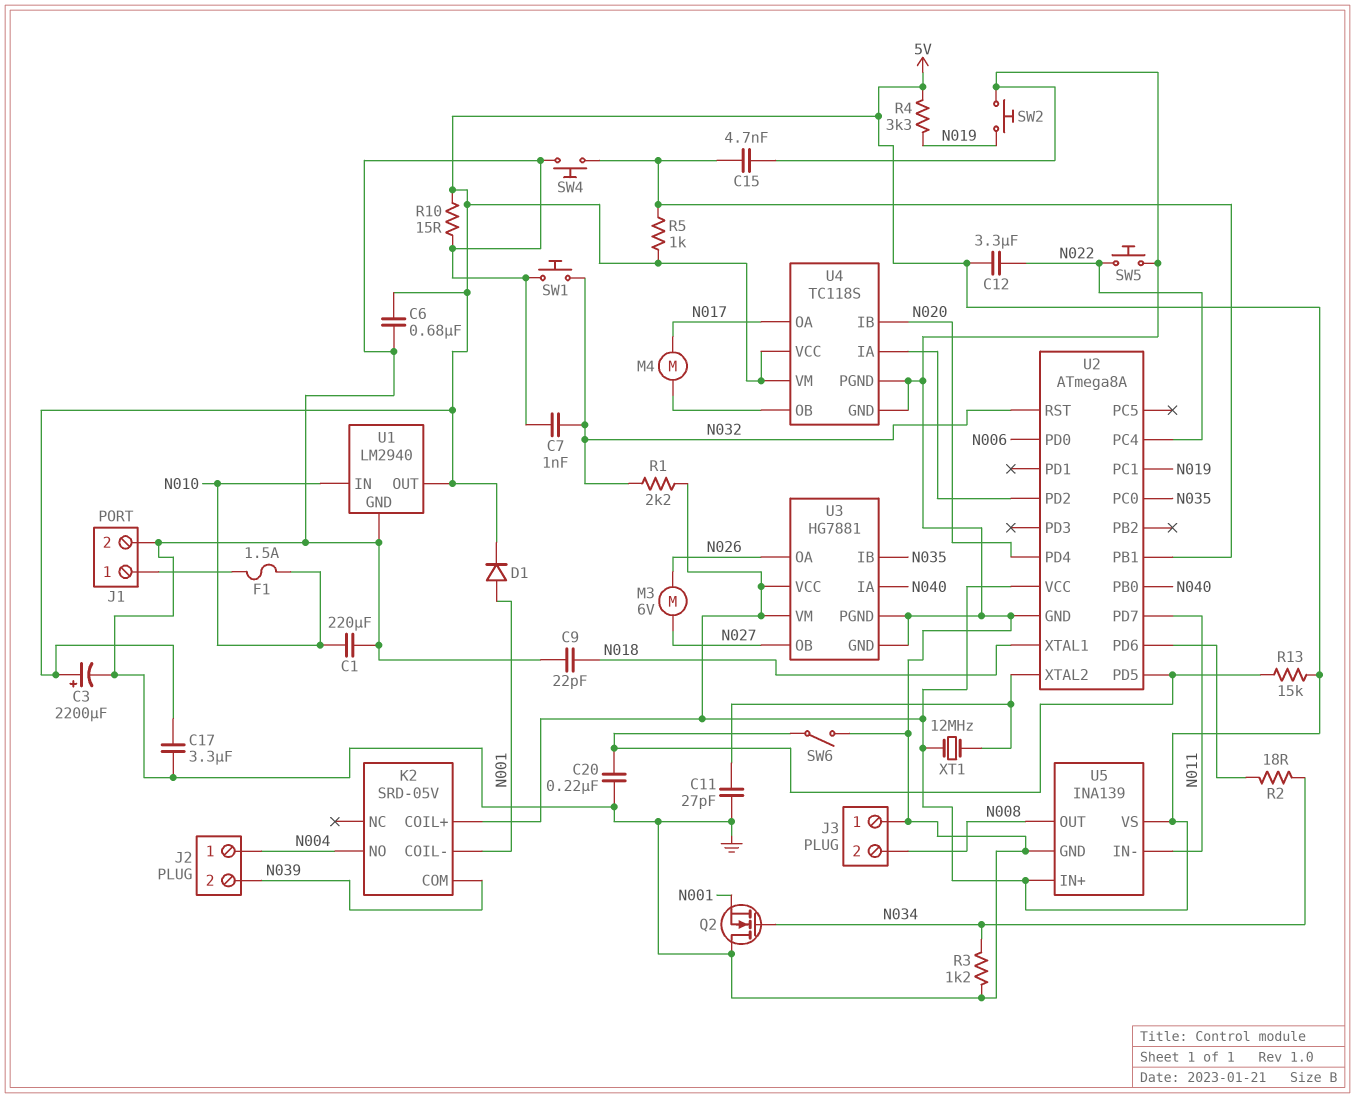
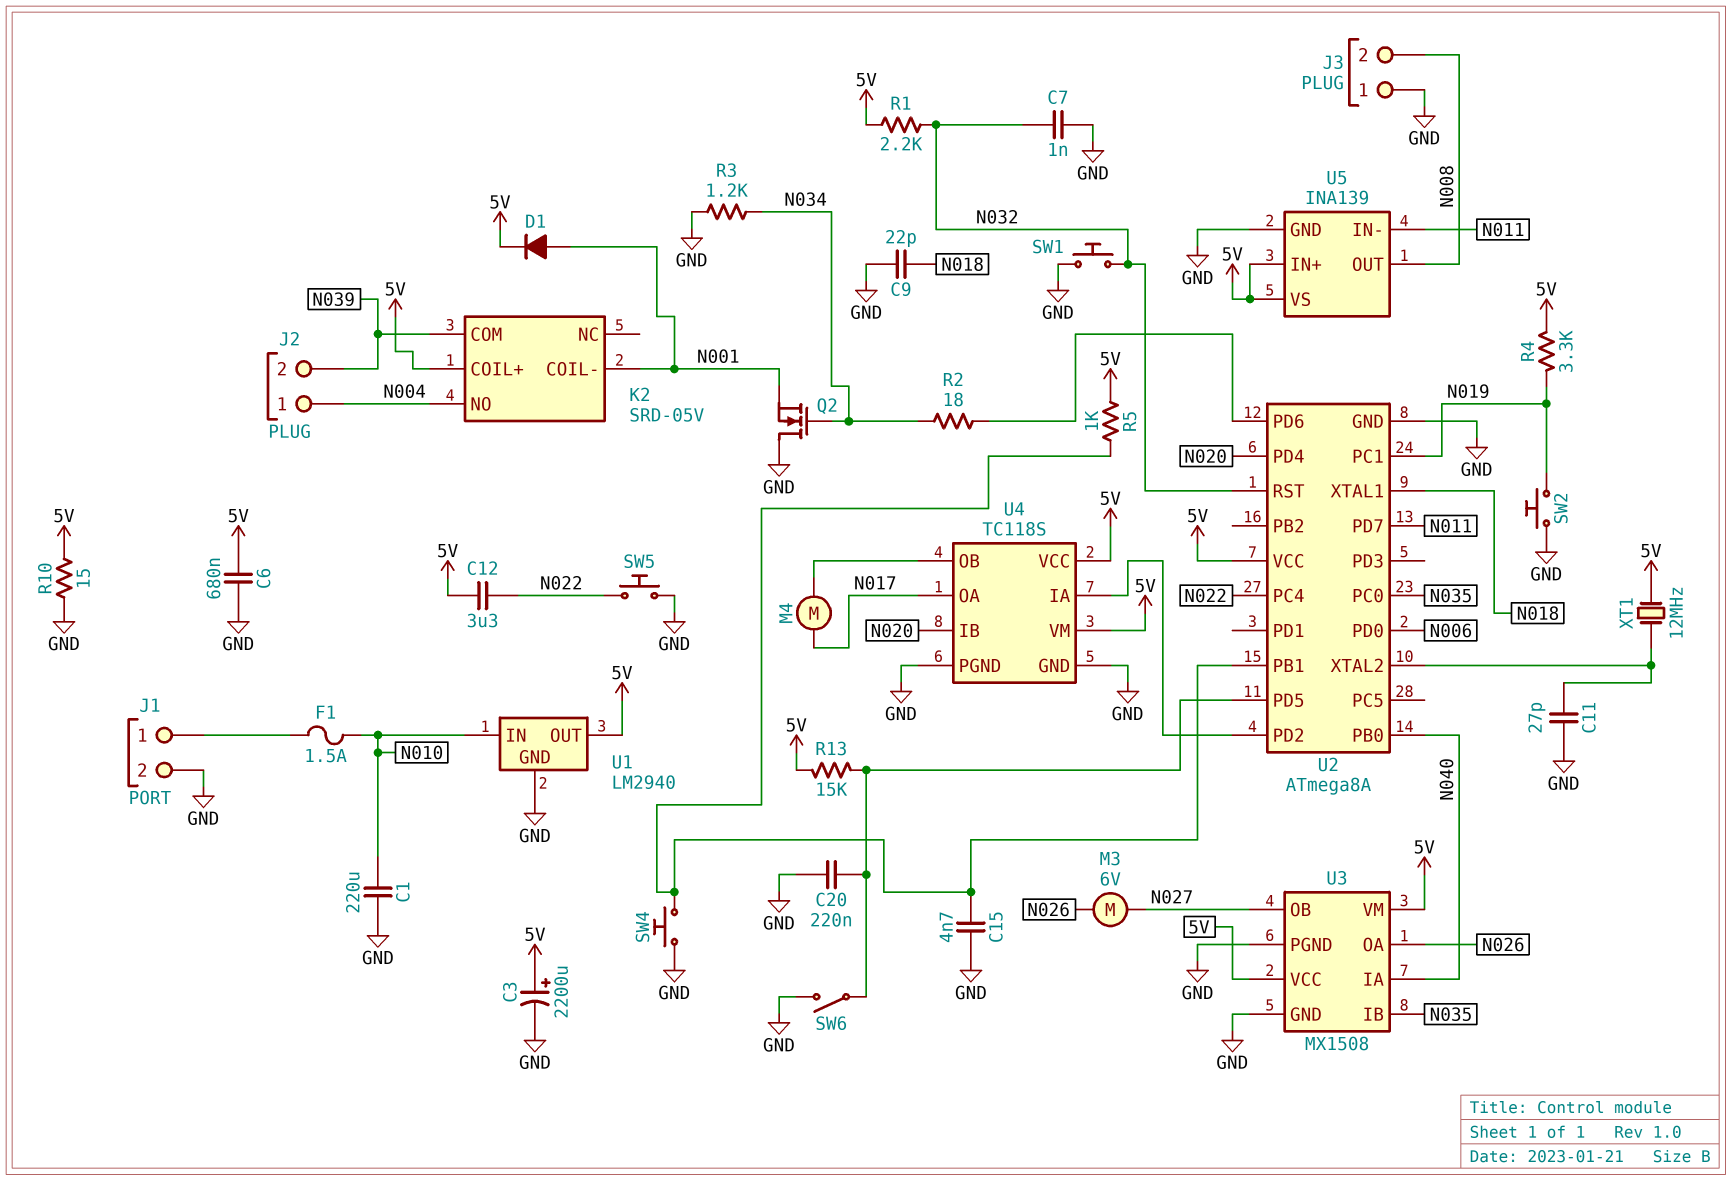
C17: 3.3uF (5V, GND) -> none
U3: HG7881 -> MX1508

